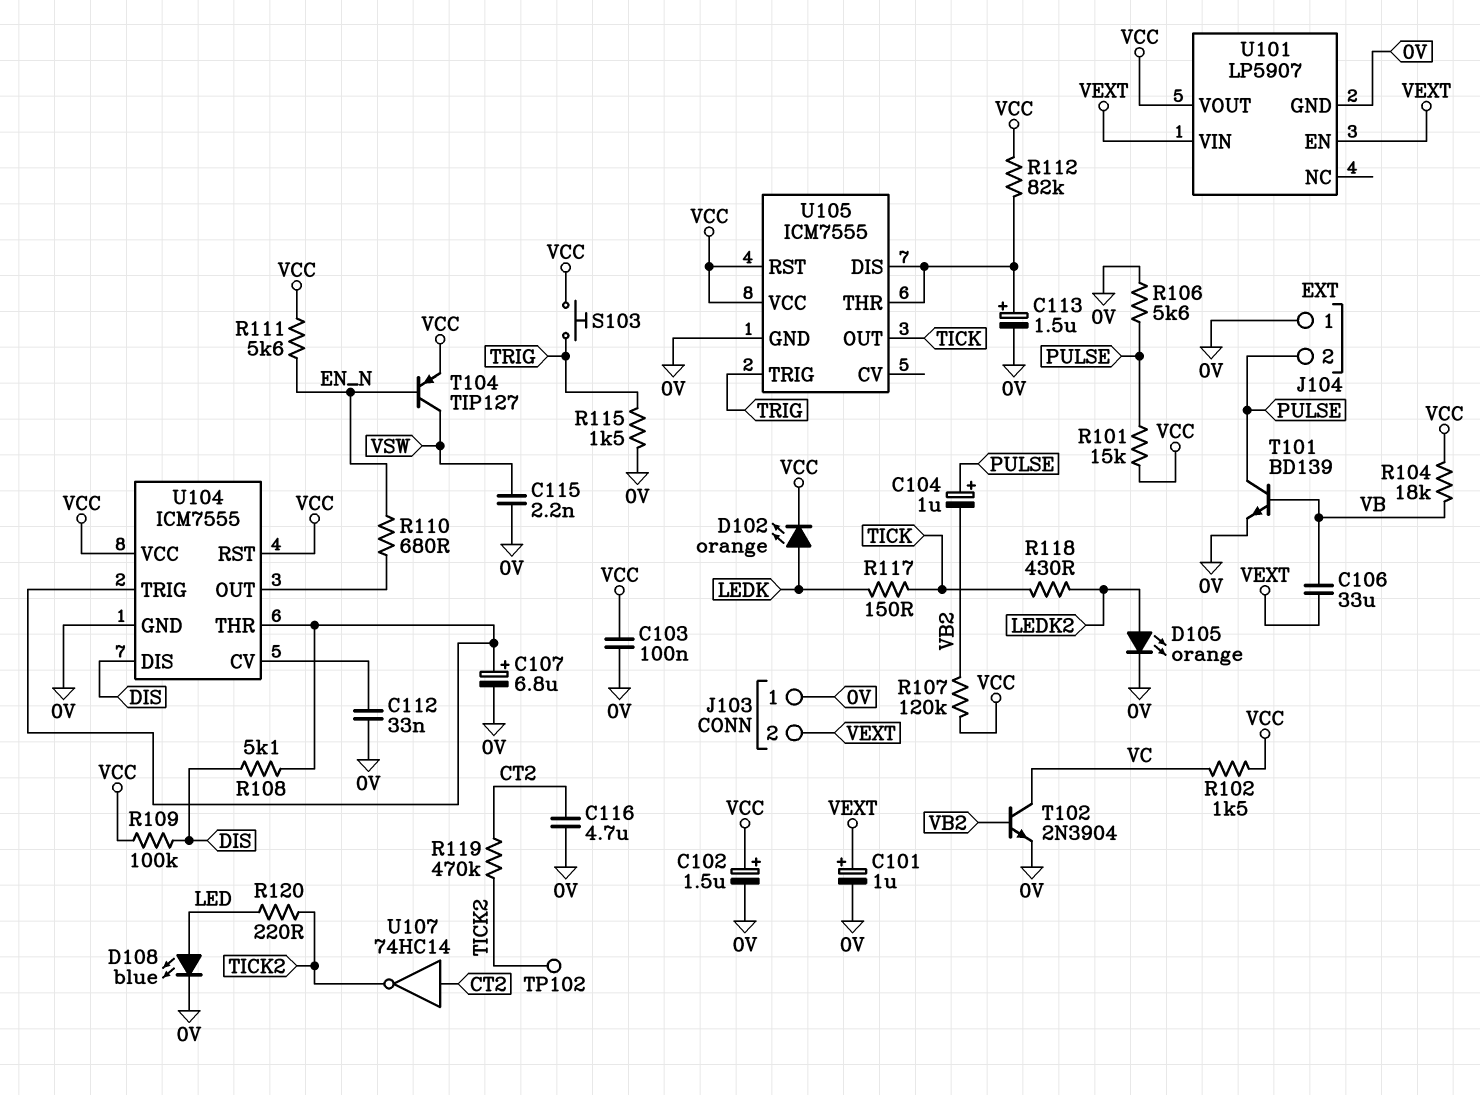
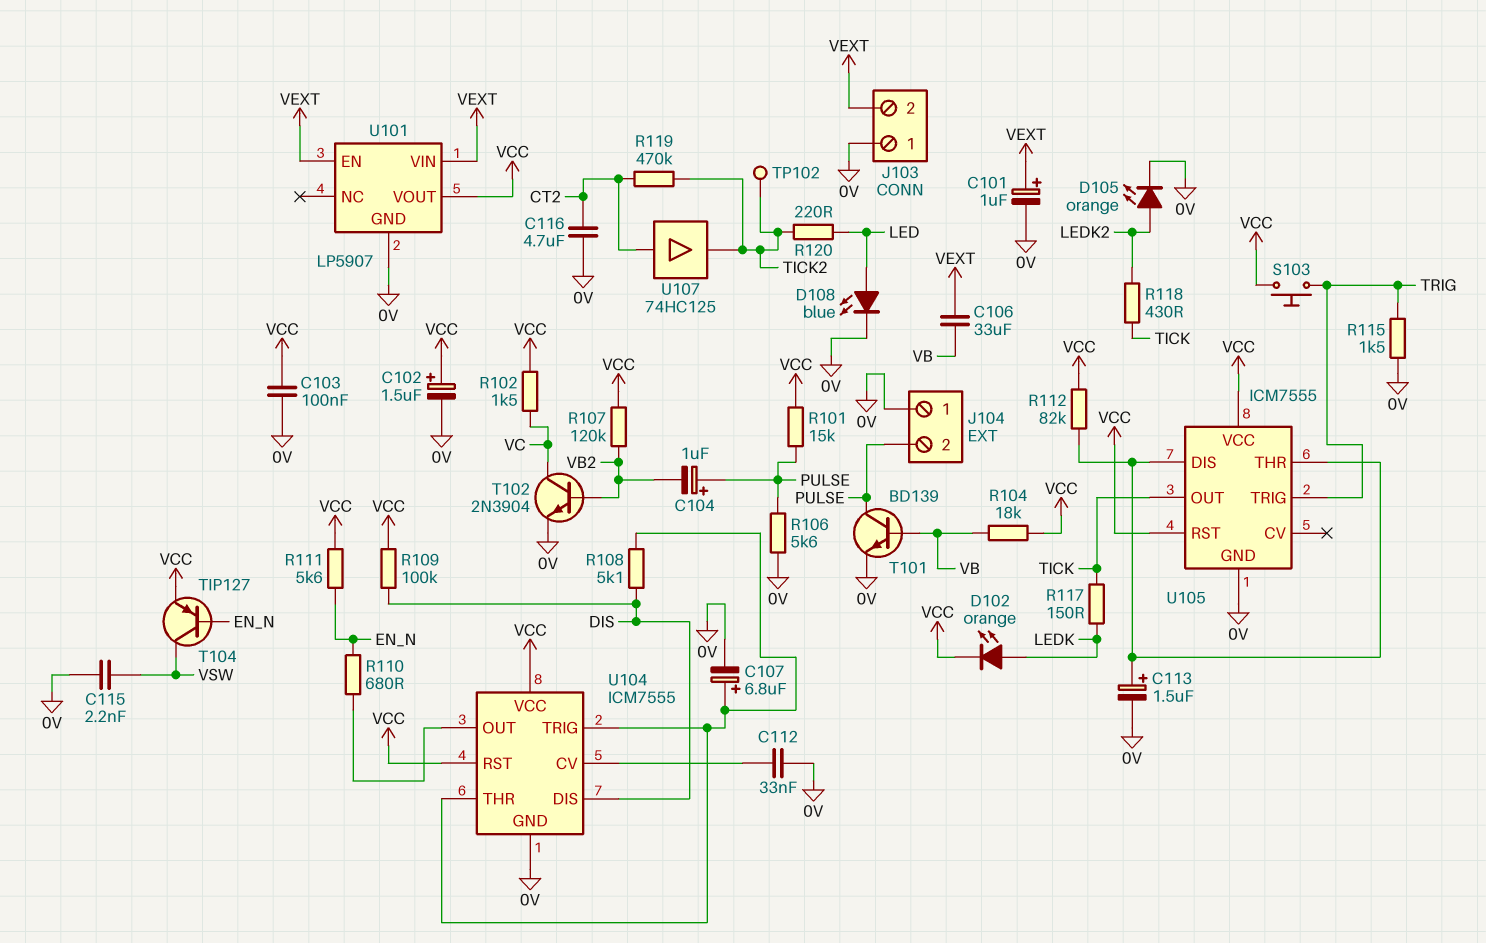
U107: NOT 74HC14 (in CT2, out TICK2) -> buffer 74HC125 (in CT2, out TICK2)

